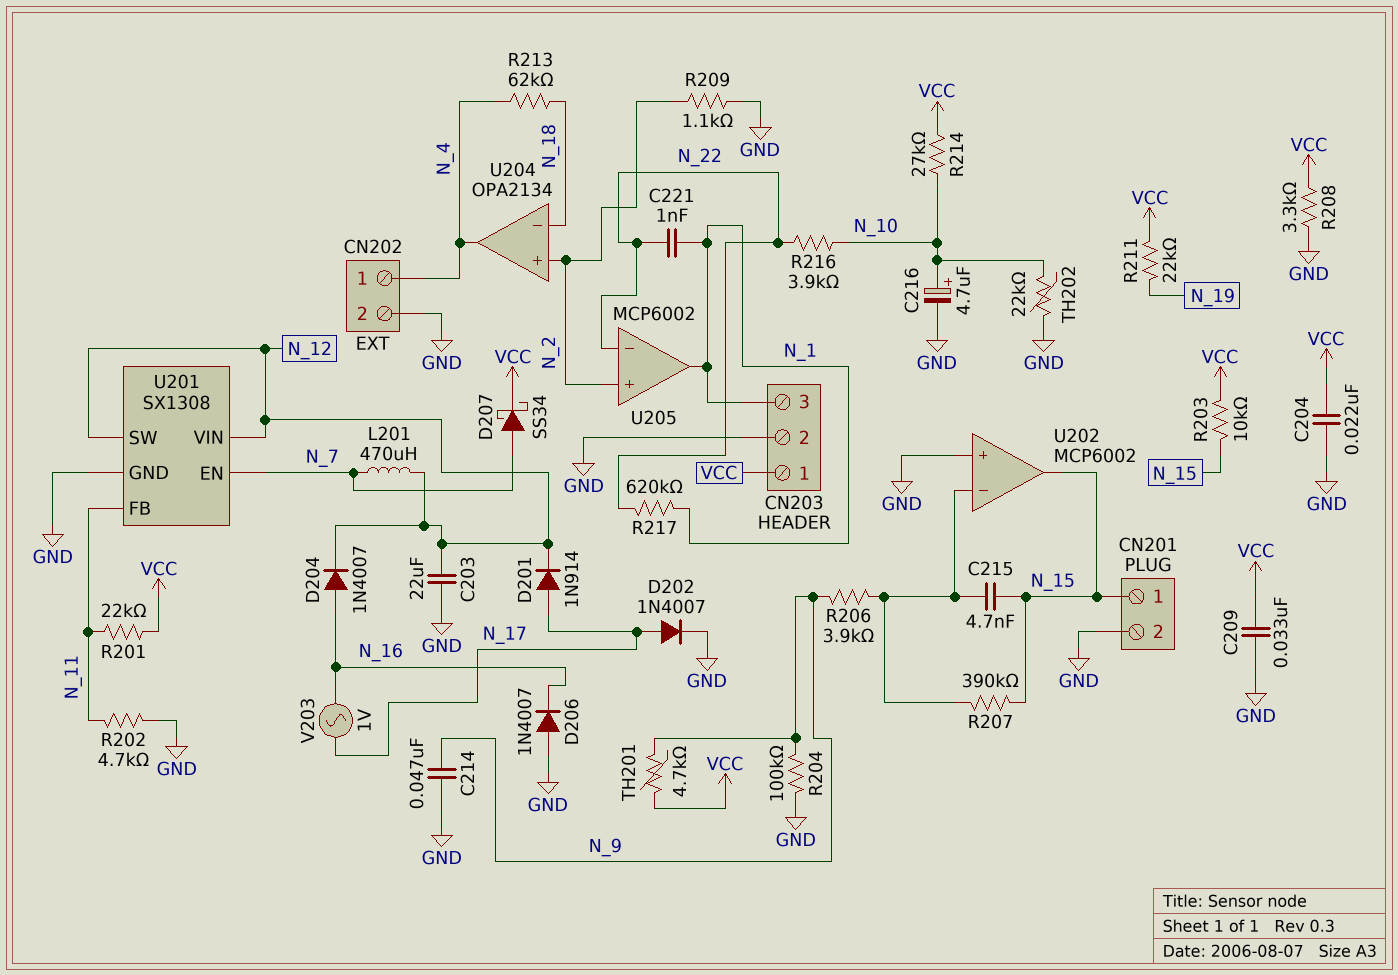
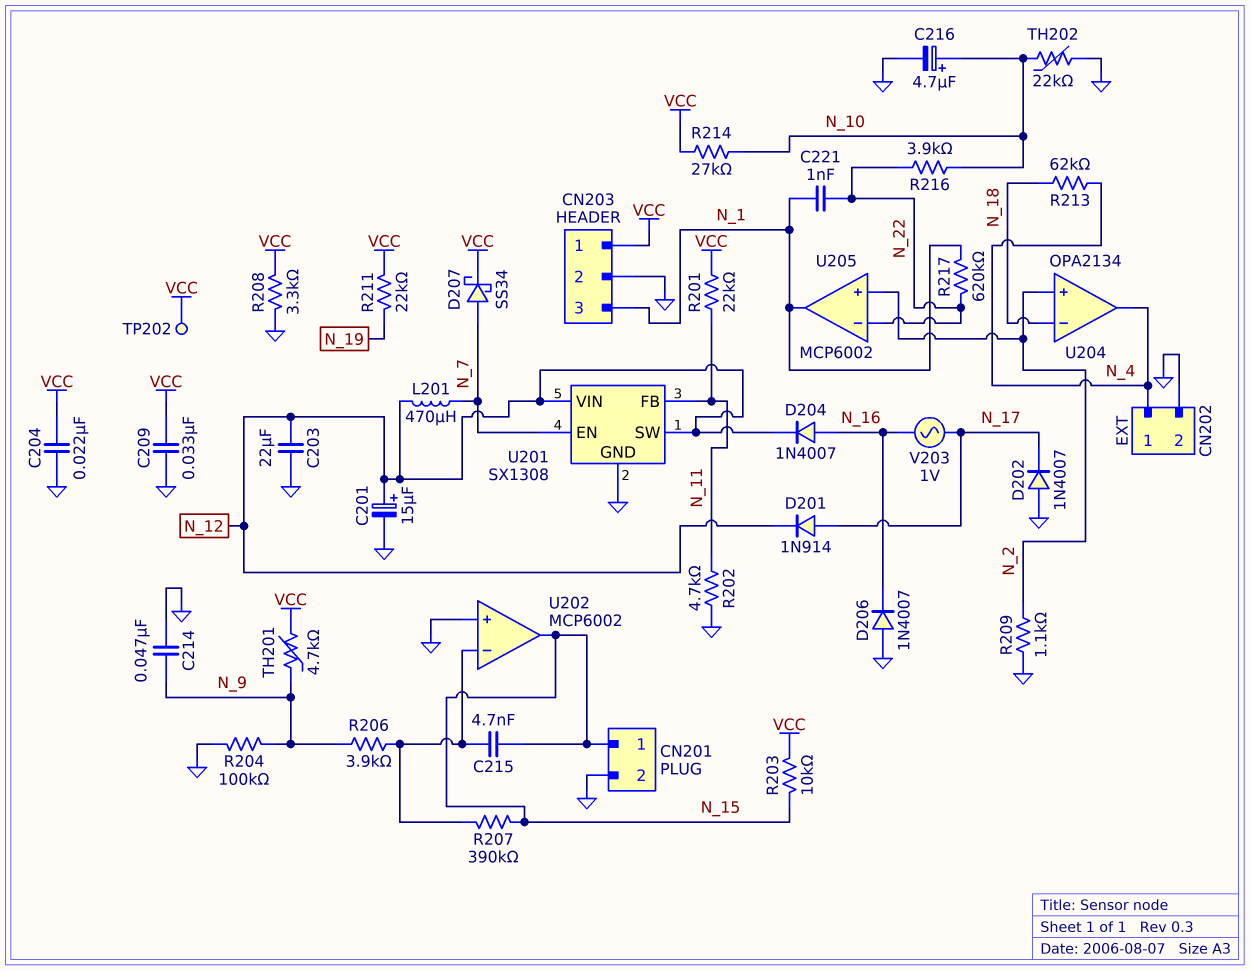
C201: none -> 15uF (plus N_12, minus GND)
D202: diode 1N4007 (A N_17, K GND) -> diode 1N4007 (A GND, K N_17)
TP202: none -> test point (VCC)

